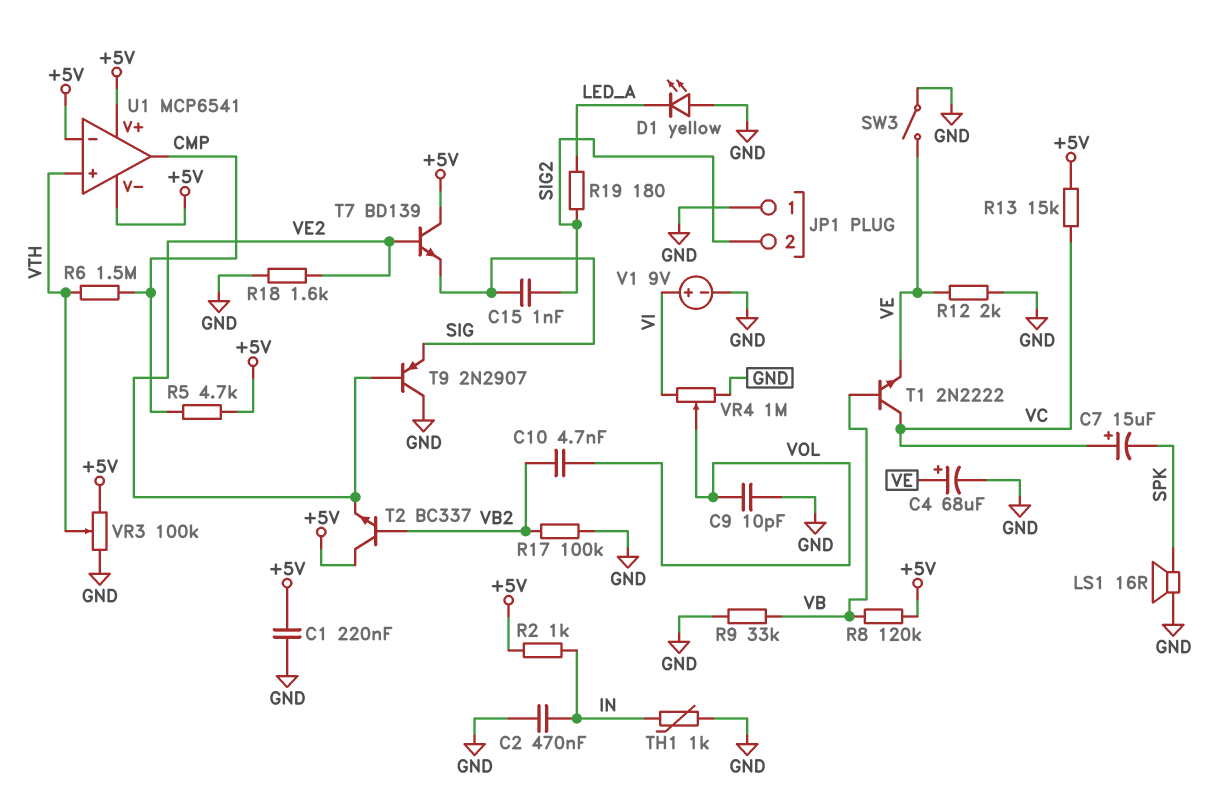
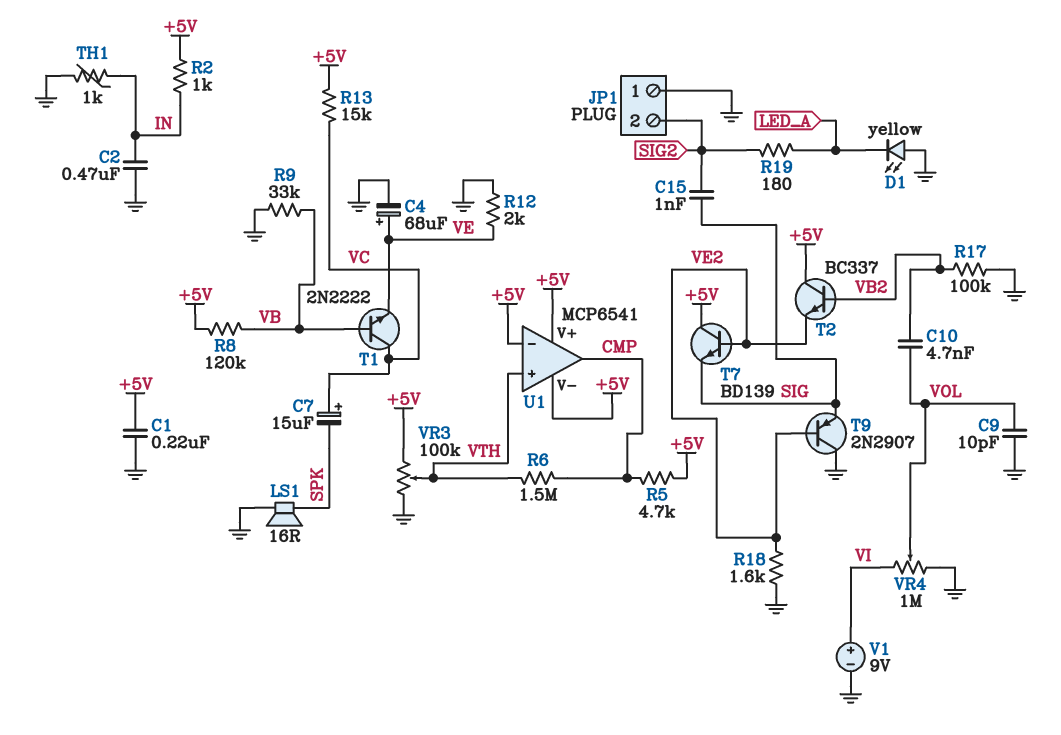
SW3: switch (GND, VE) -> none

